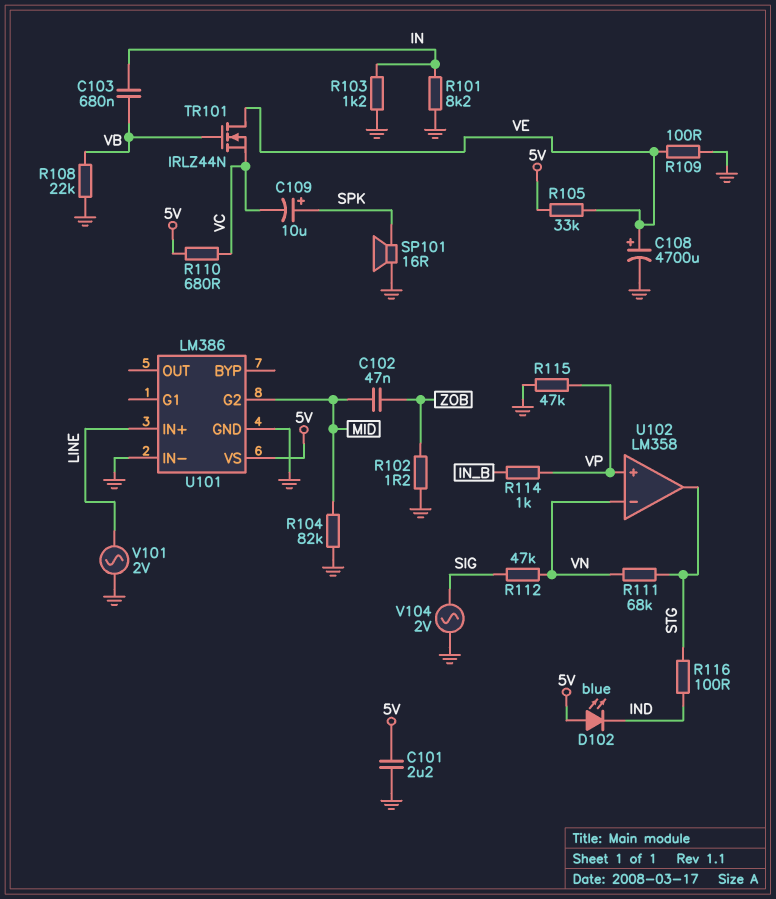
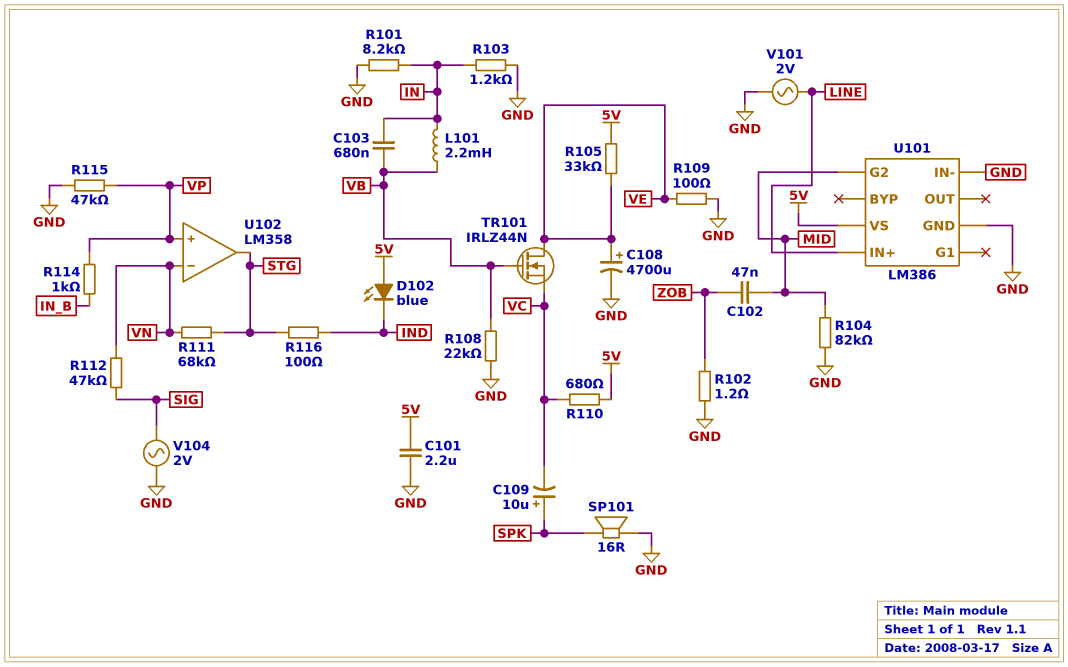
L101: none -> 2.2mH (IN, VB)

